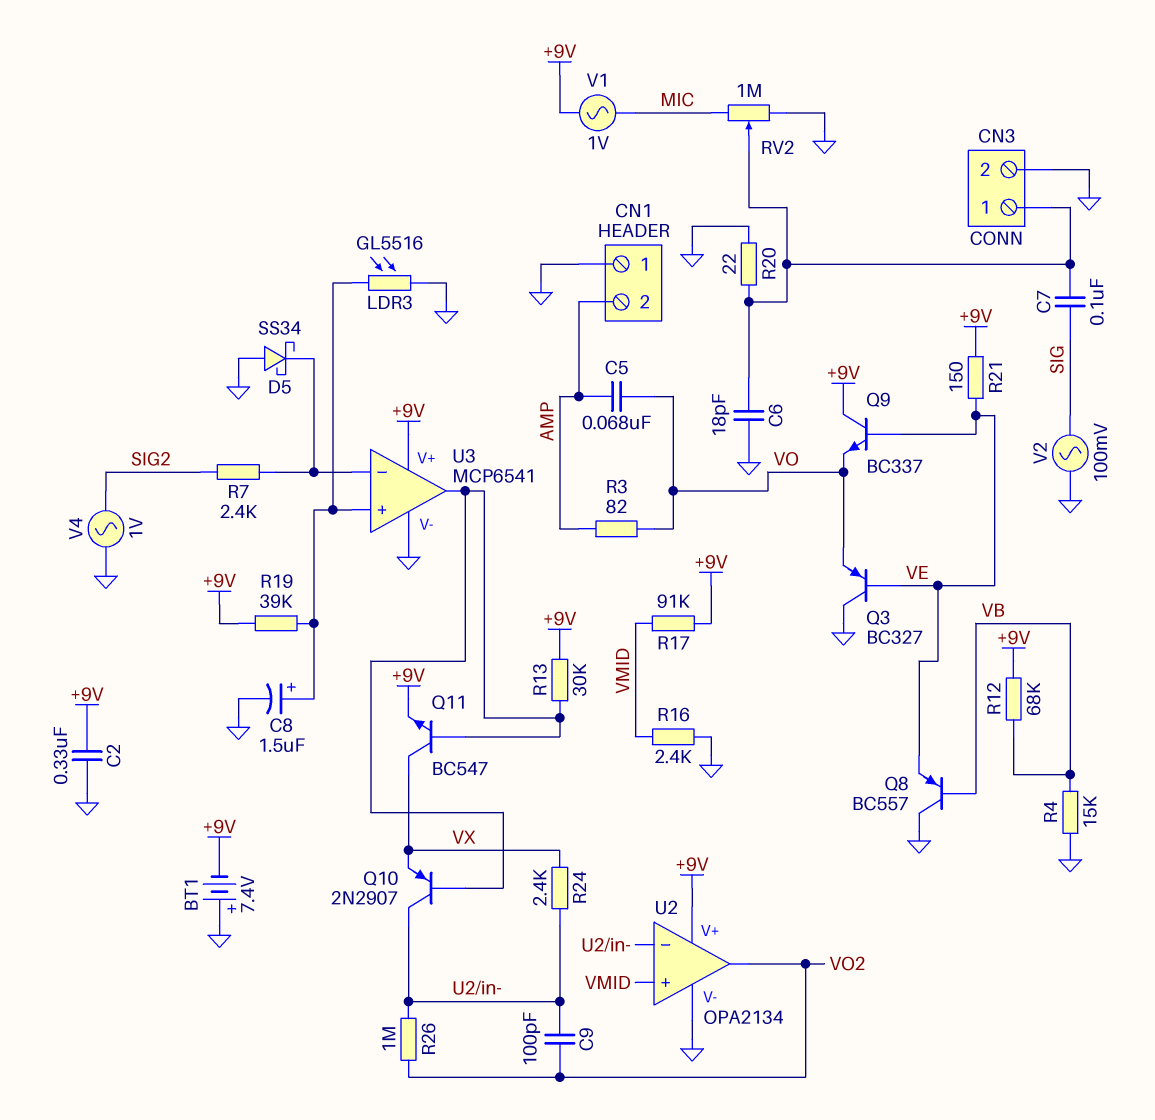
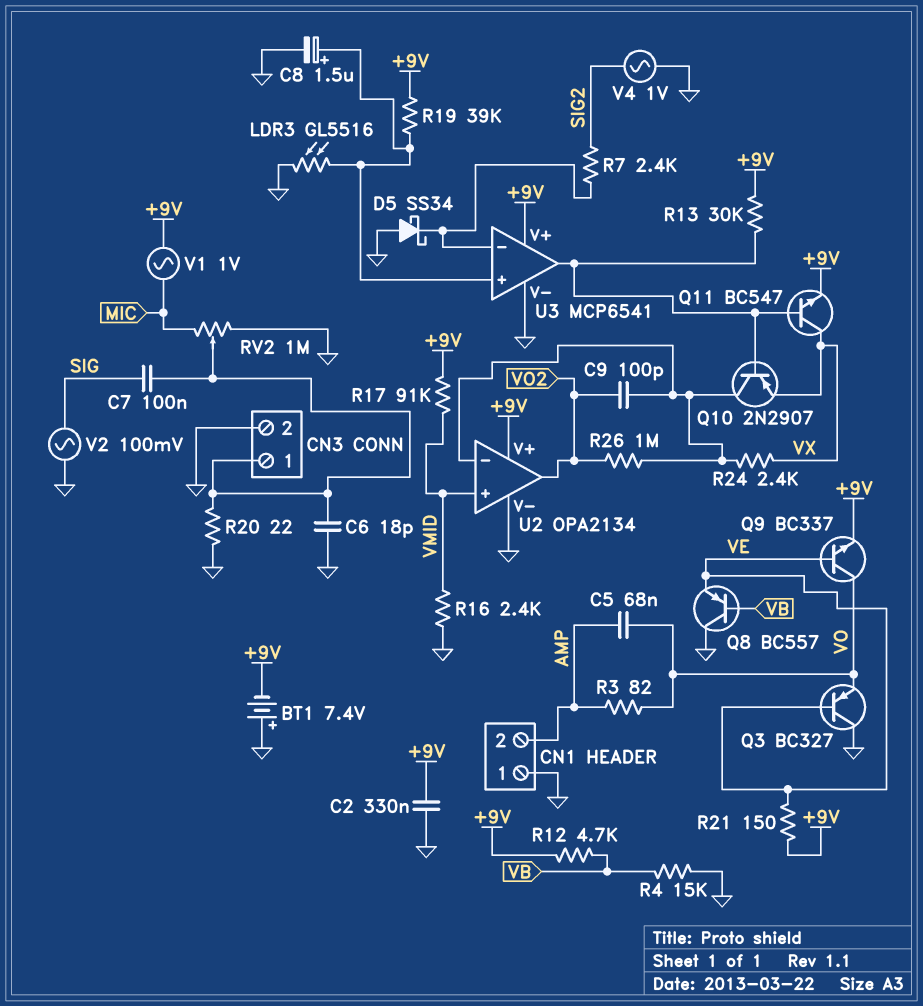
Q9: NPN BC337 (B VE, C +9V, E VO) -> NPN BC337 (B VE, C VO, E +9V)
R12: 68k (+9V, VB) -> 4.7k (+9V, VB)

